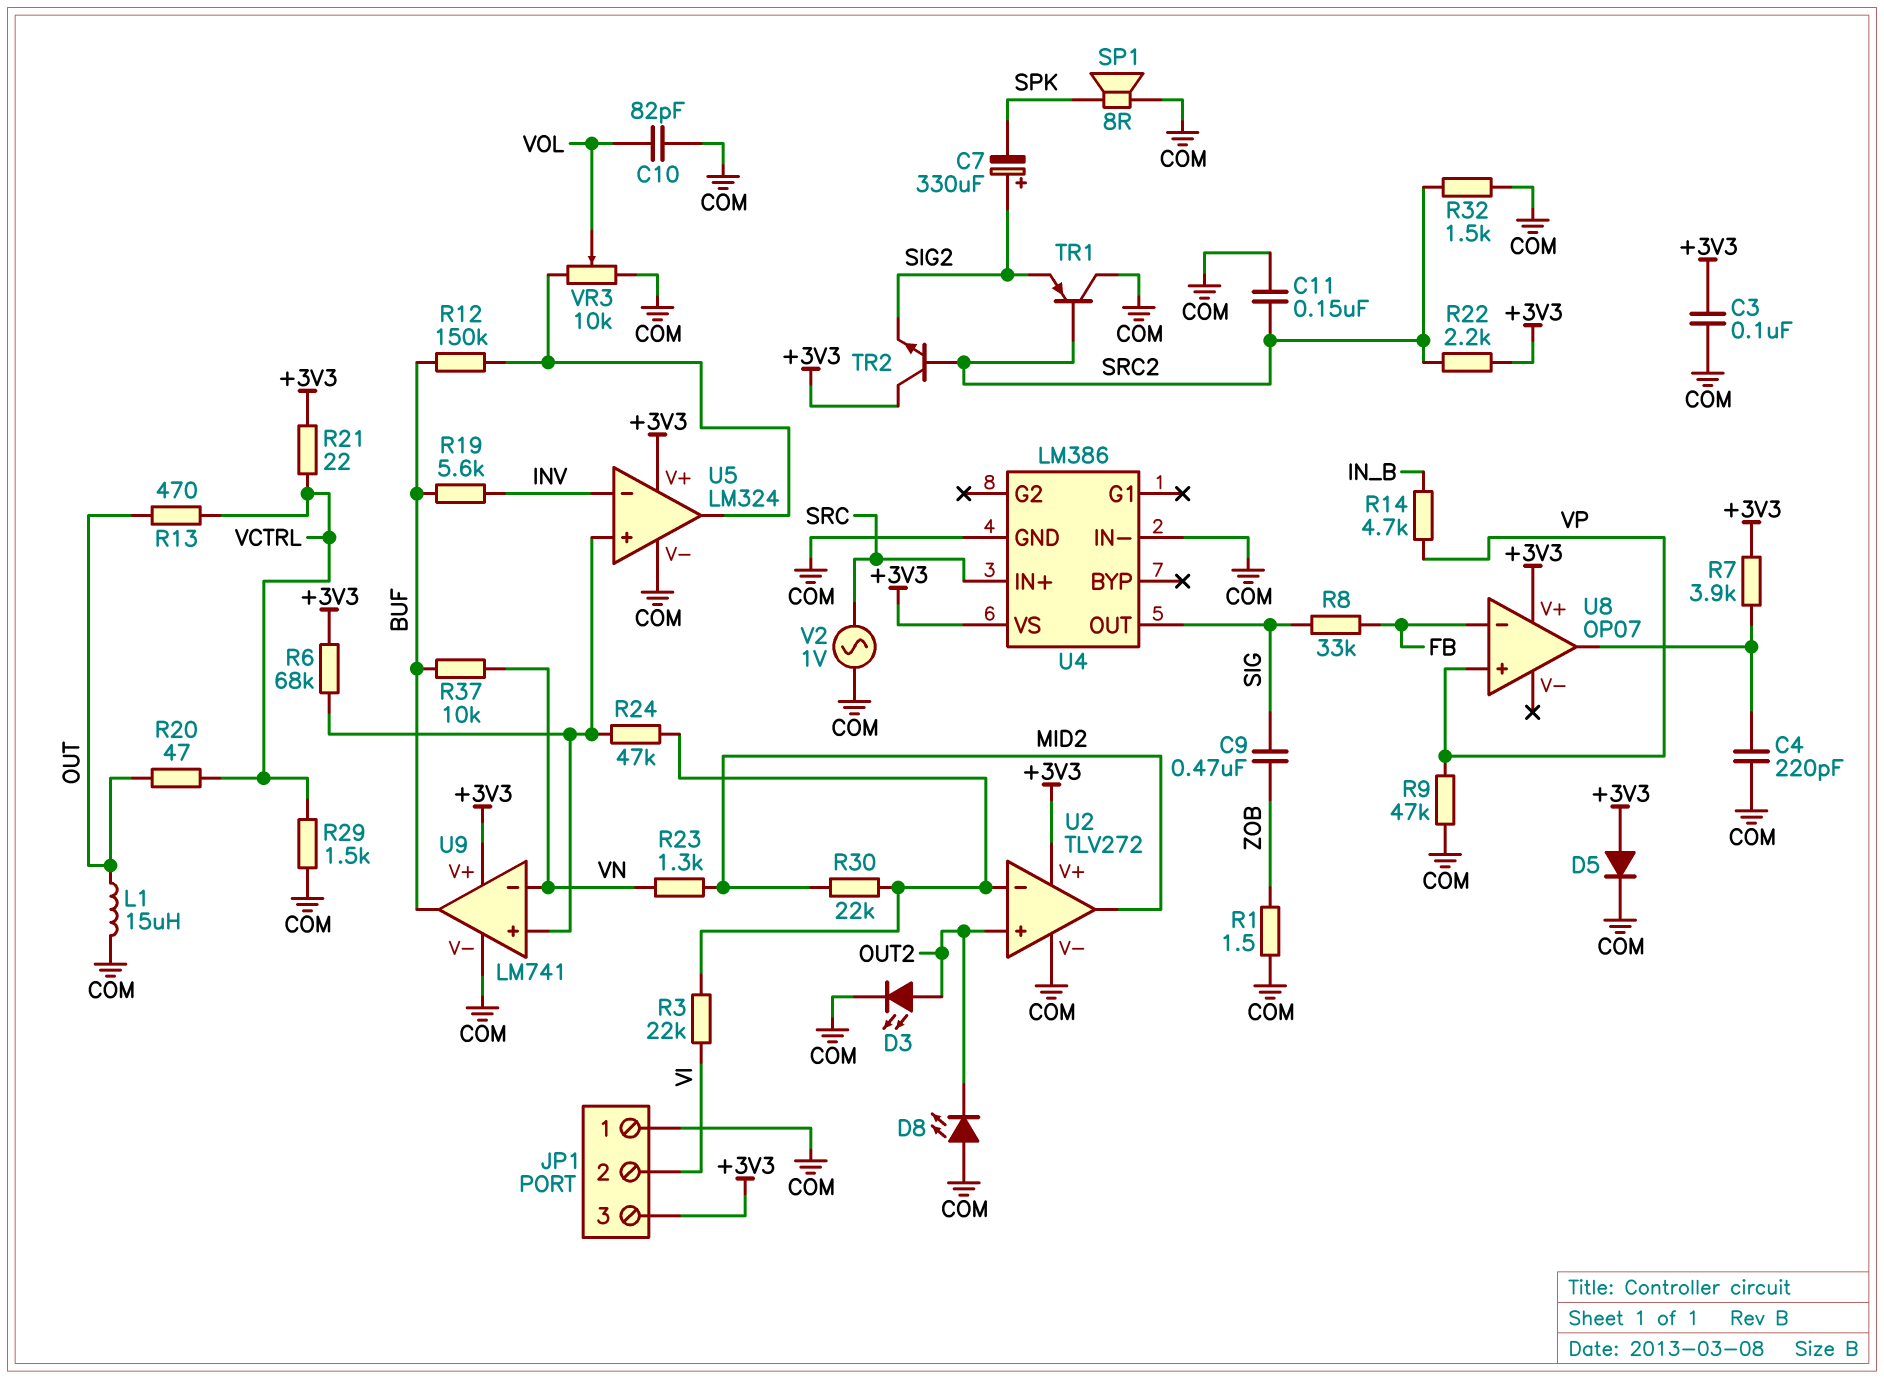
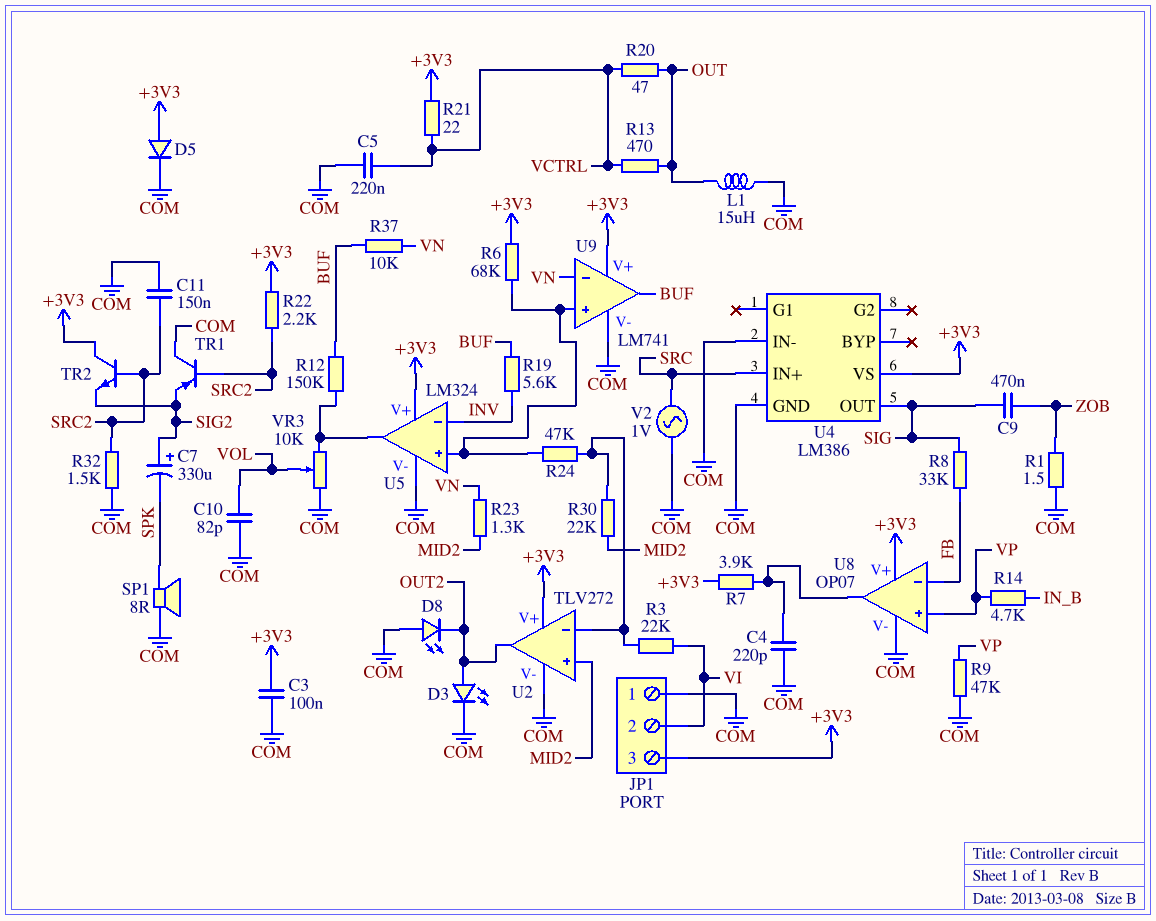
C5: none -> 220nF (COM, VCTRL)
R29: 1.5k (COM, VCTRL) -> none
U2 pin in+: OUT2 -> MID2
U2 pin out: MID2 -> OUT2
U8 pin V-: none -> COM

